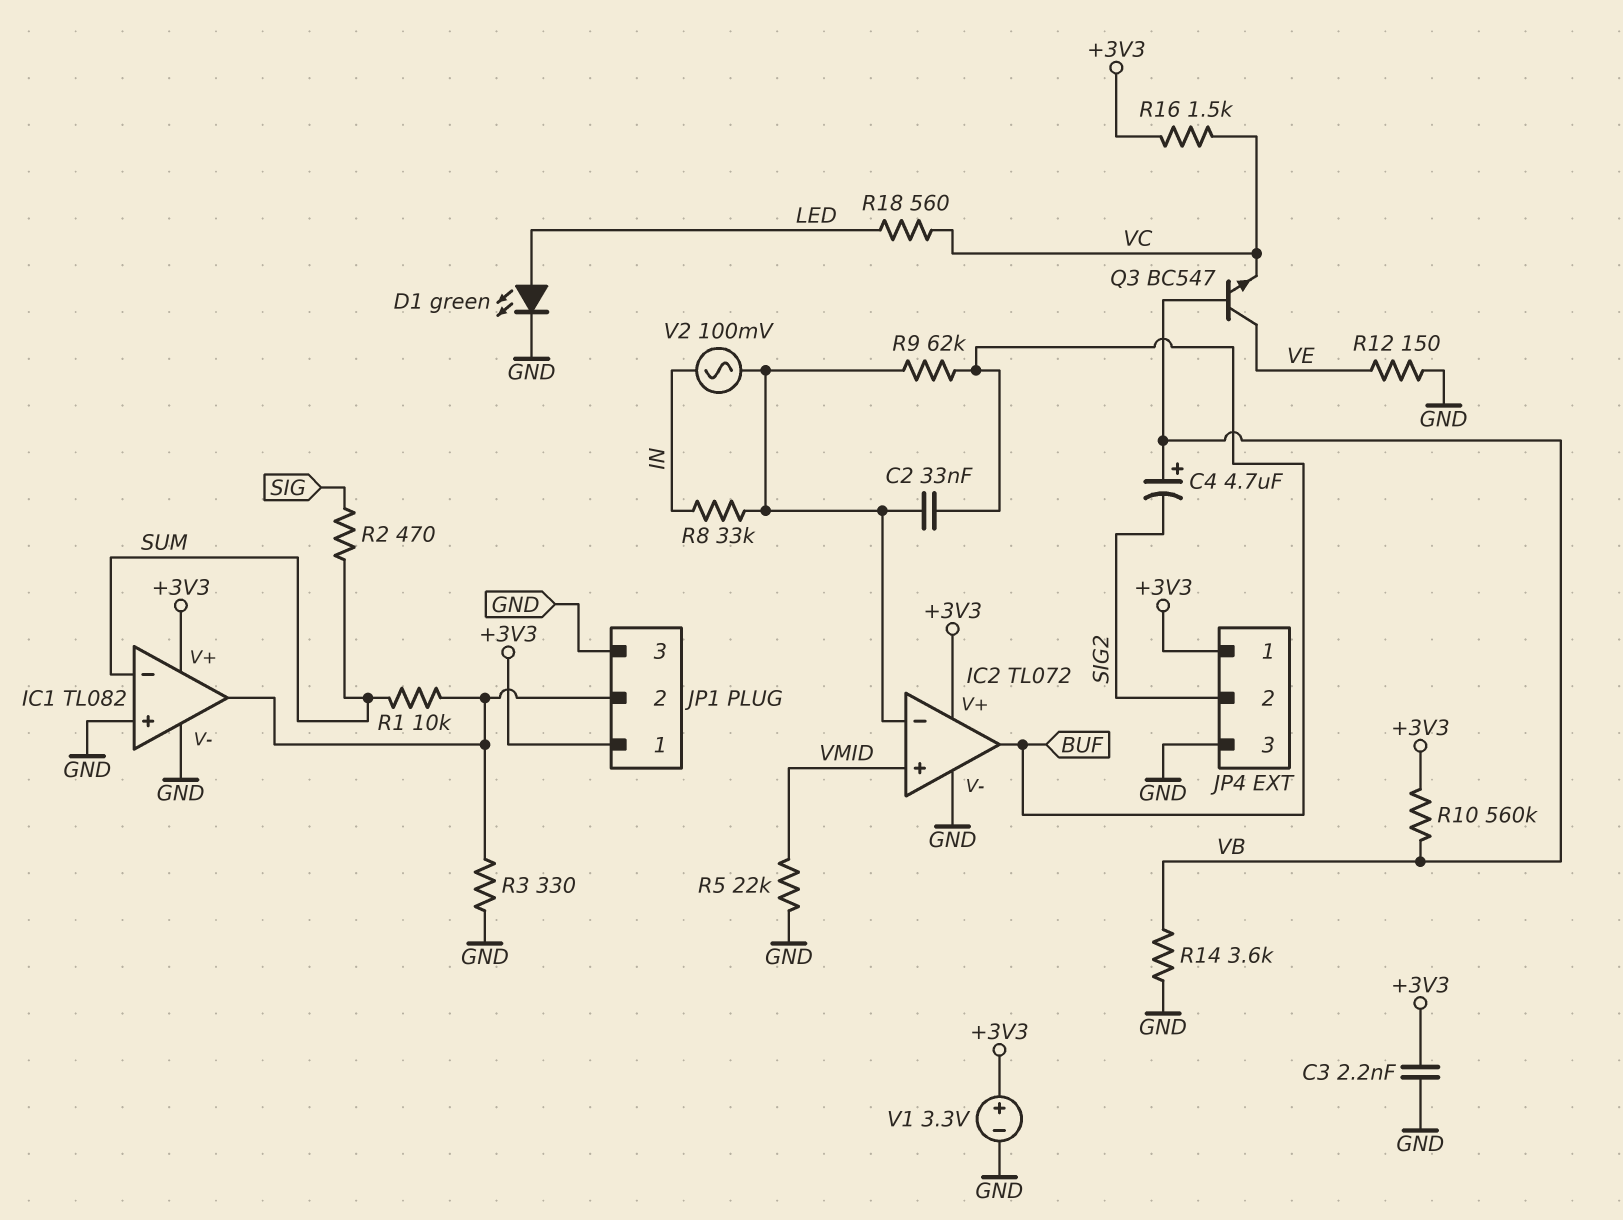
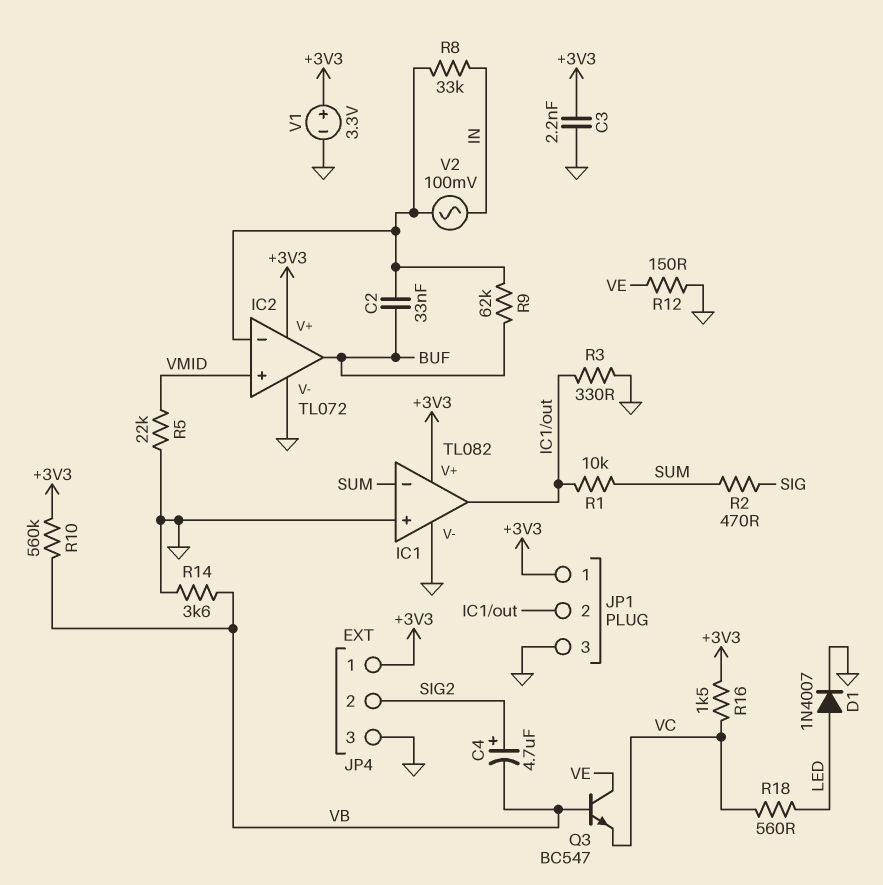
C4: 4.7uF (plus VB, minus SIG2) -> 4.7uF (plus SIG2, minus VB)
D1: LED green (A LED, K GND) -> diode 1N4007 (A LED, K GND)

